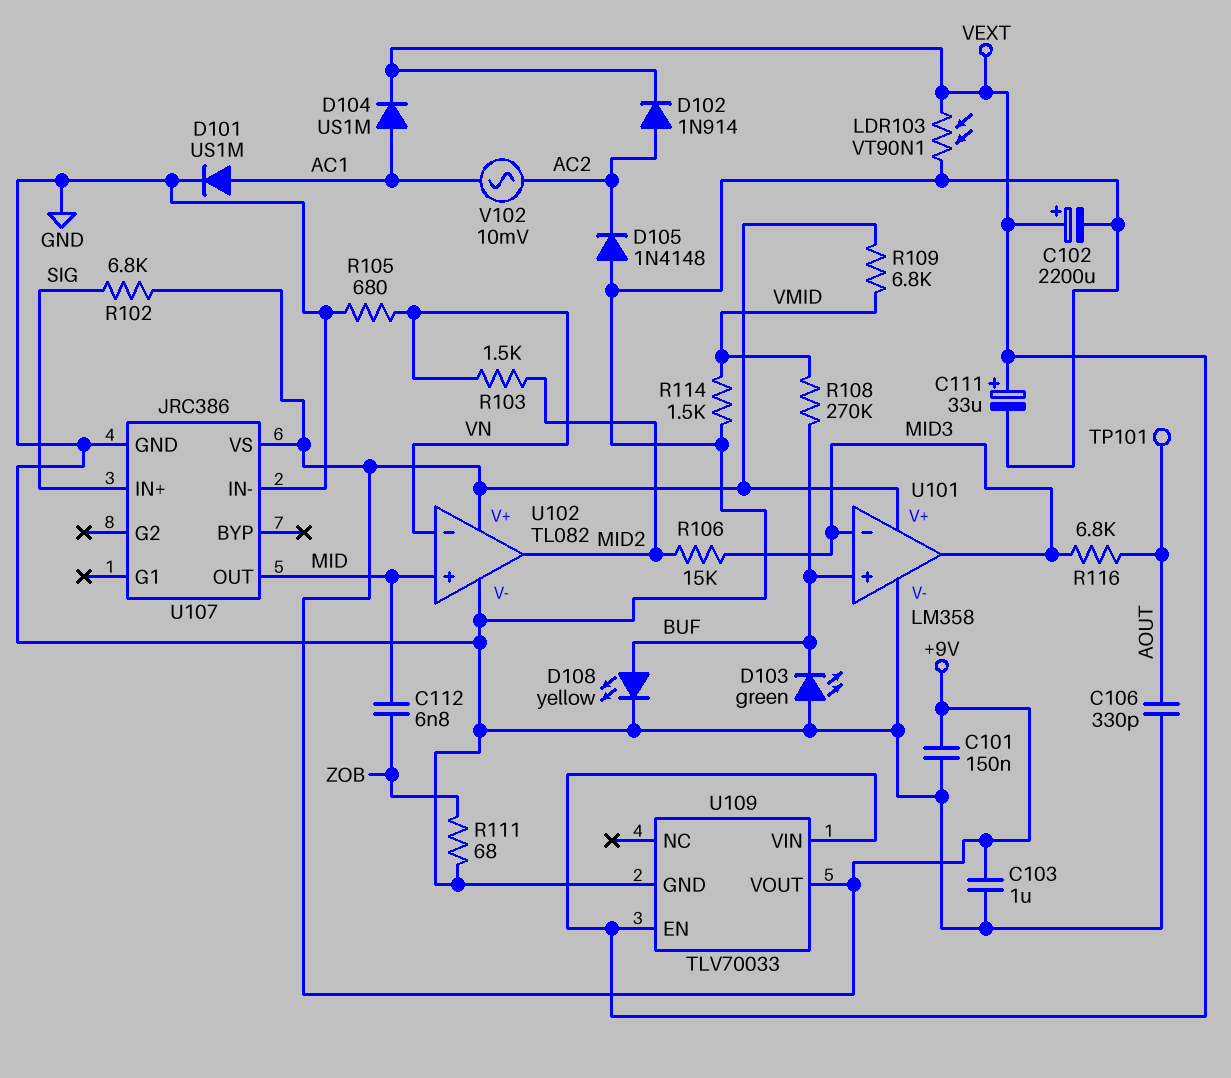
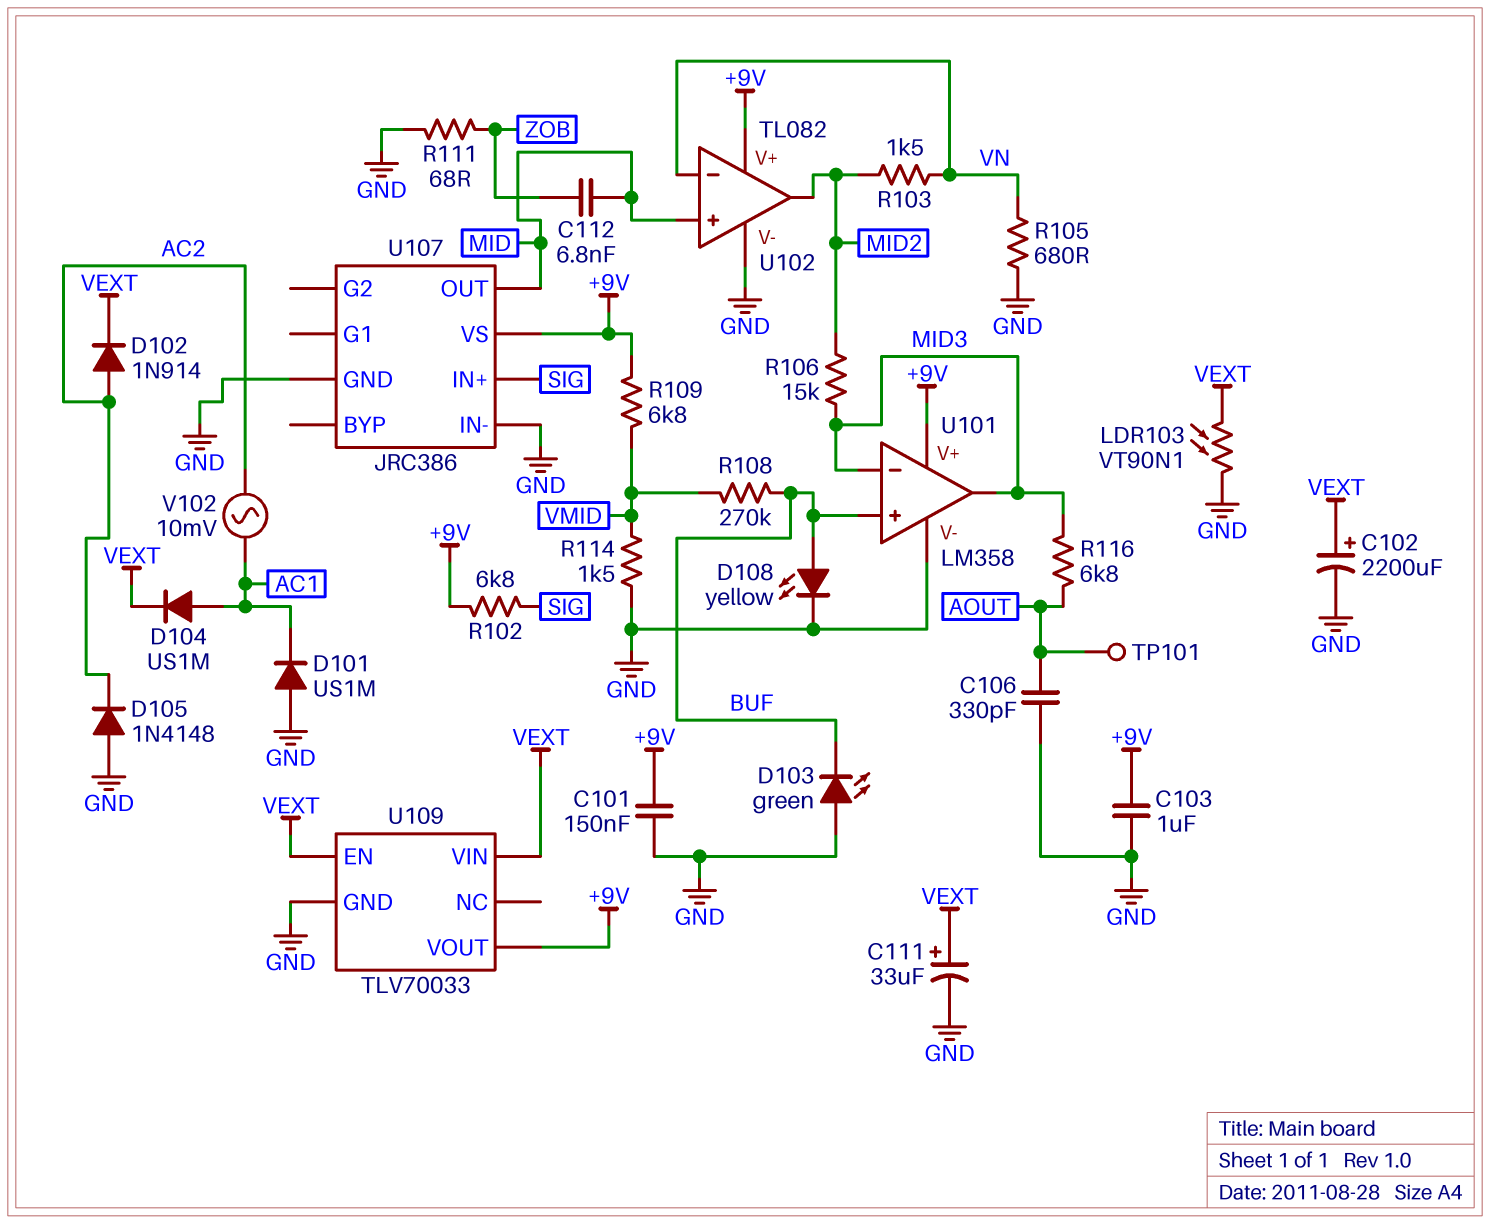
D101: diode US1M (A AC1, K GND) -> diode US1M (A GND, K AC1)

